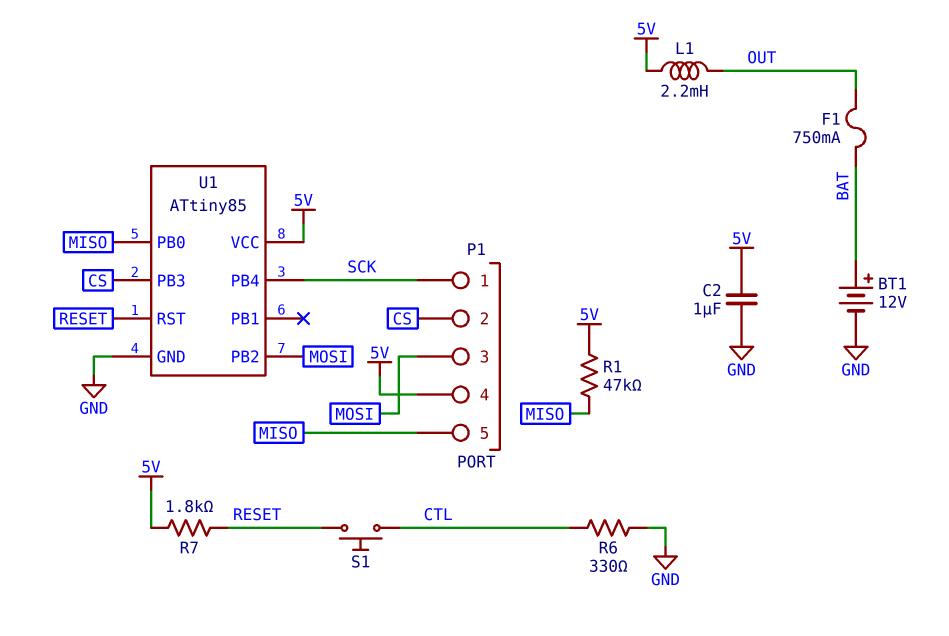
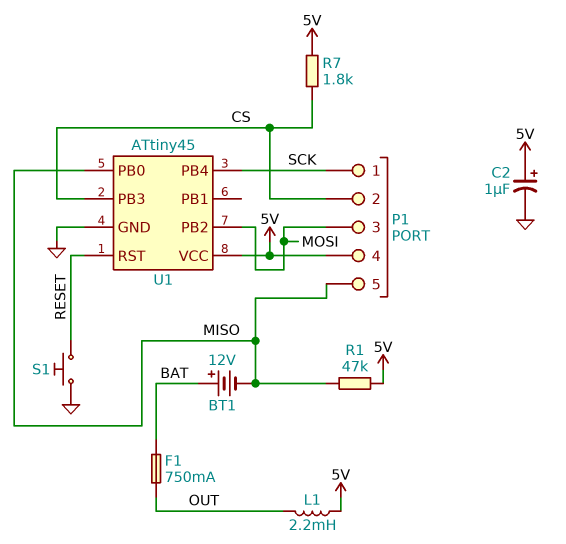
BT1: 12V (plus BAT, minus GND) -> 12V (plus BAT, minus MISO)
C2: 1uF (5V, GND) -> 1uF (plus 5V, minus GND)
R6: 330 (CTL, GND) -> none
R7: 1.8k (5V, RESET) -> 1.8k (5V, CS)
S1: button (CTL, RESET) -> button (GND, RESET)
U1: ATtiny85 -> ATtiny45

